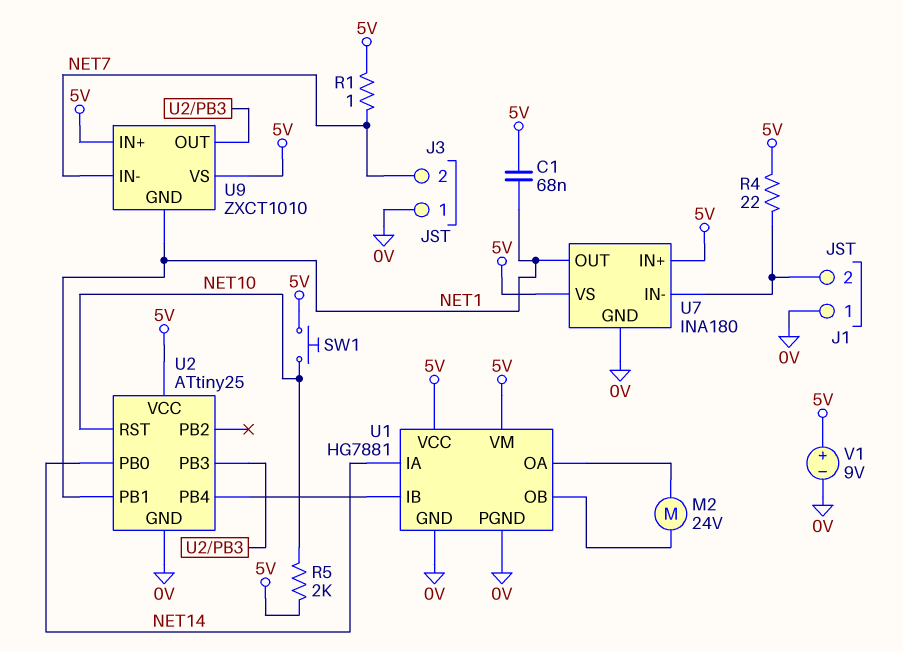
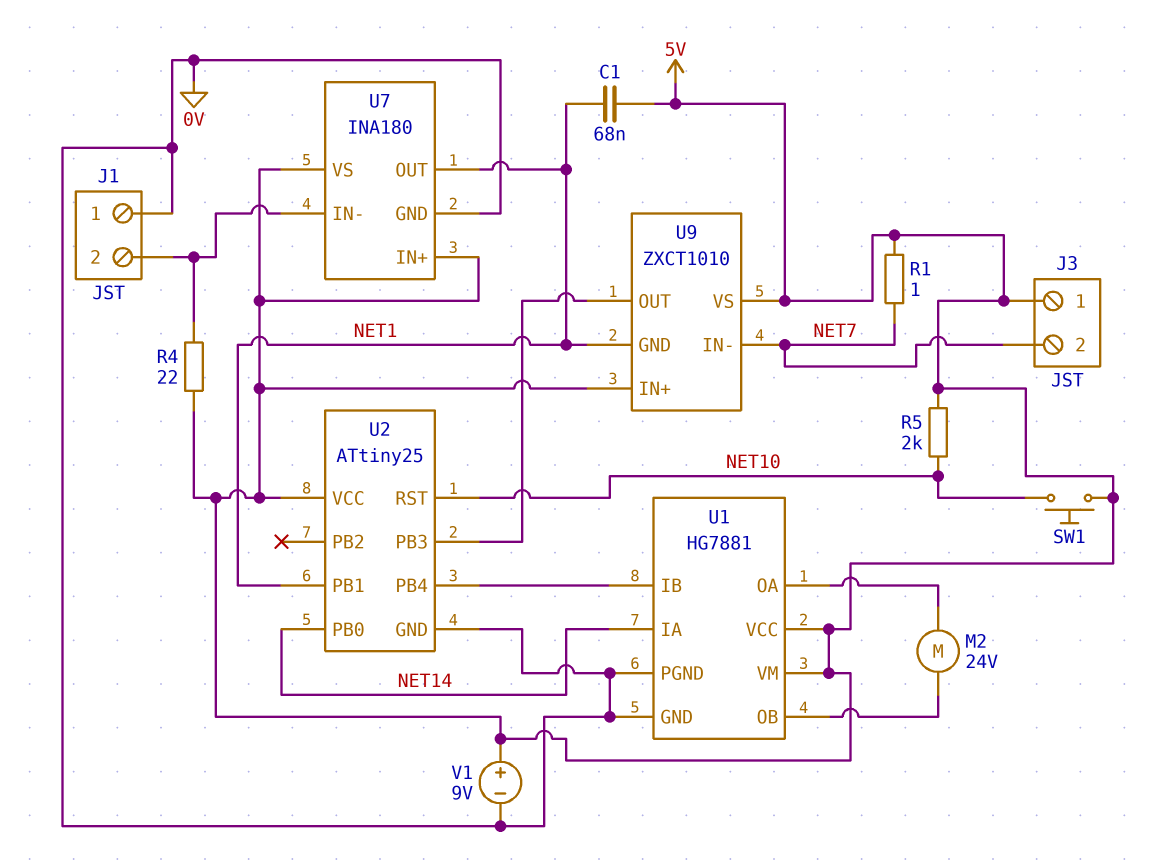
J3 pin 1: 0V -> 5V

